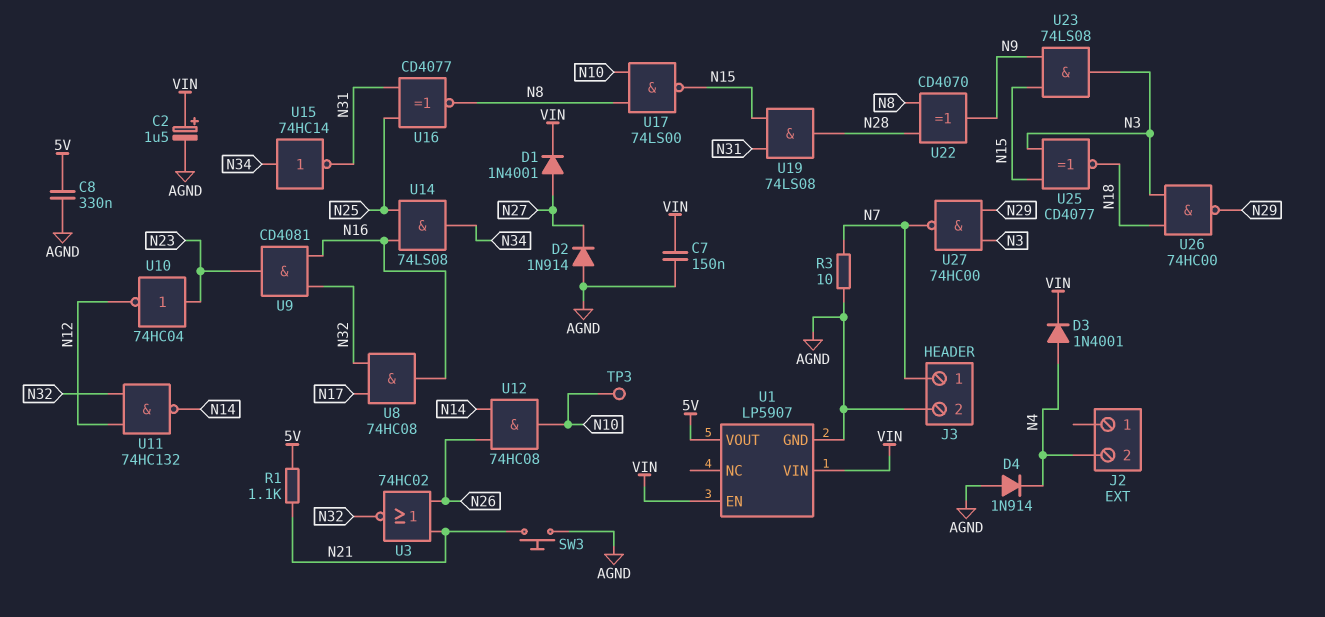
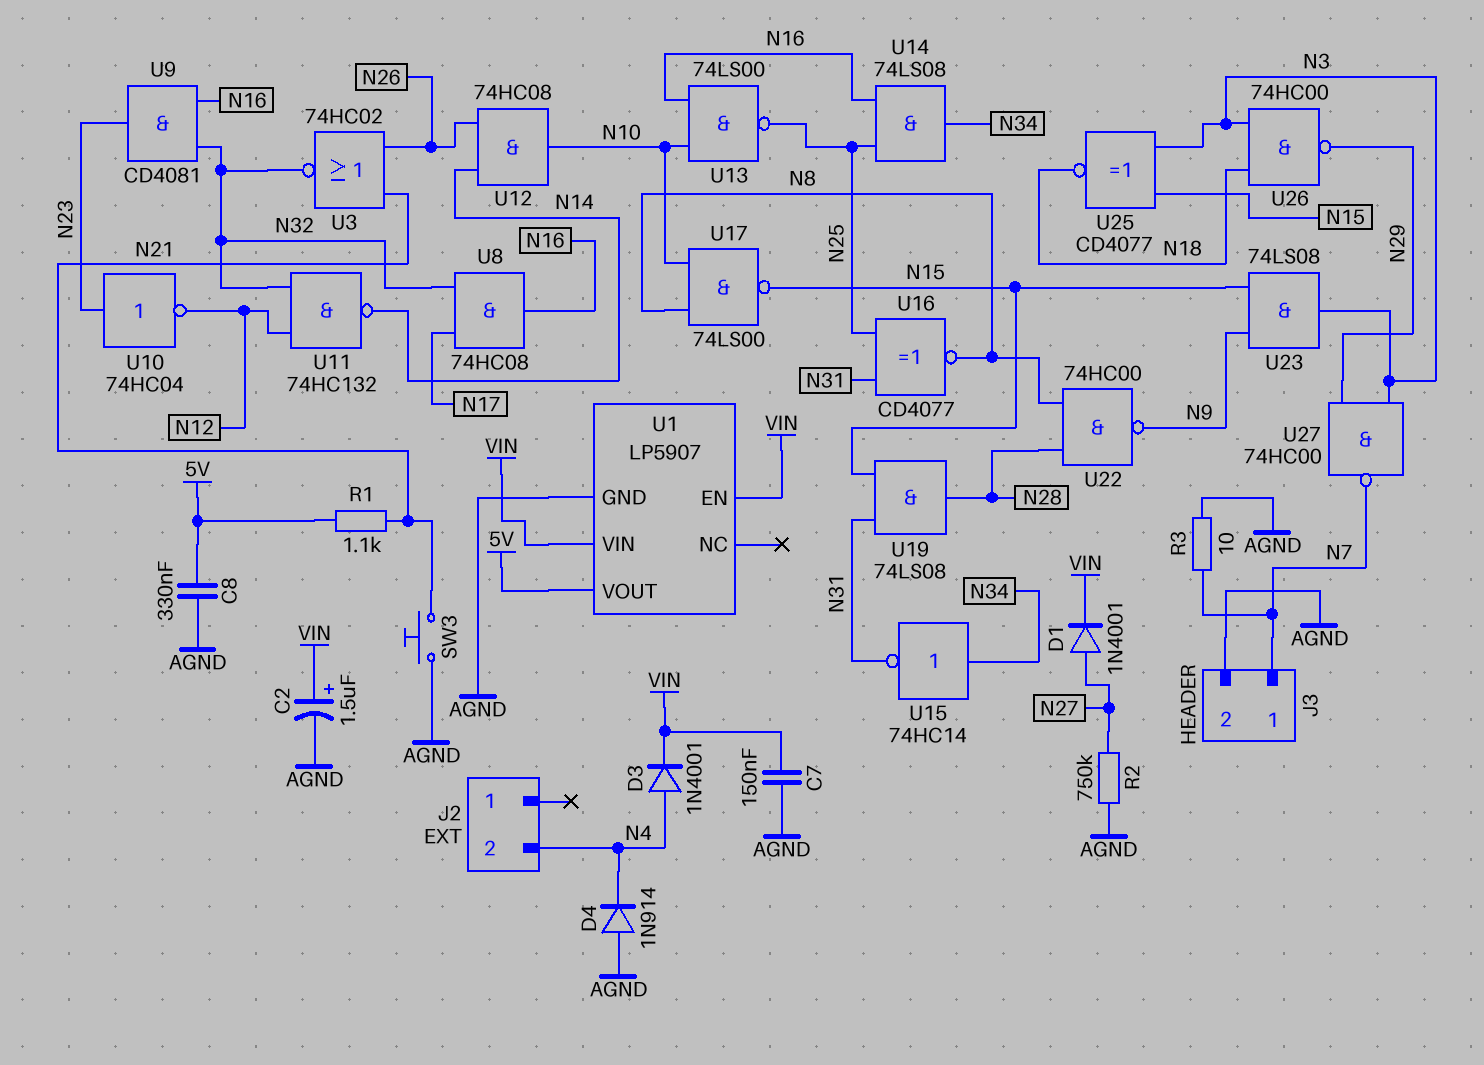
D2: diode 1N914 (A AGND, K N27) -> none
R2: none -> 750k (AGND, N27)
TP3: test point (N10) -> none
U13: none -> NAND 74LS00 (in N10, in N16, out N25)
U22: XOR CD4070 (in N8, in N28, out N9) -> NAND 74HC00 (in N8, in N28, out N9)

